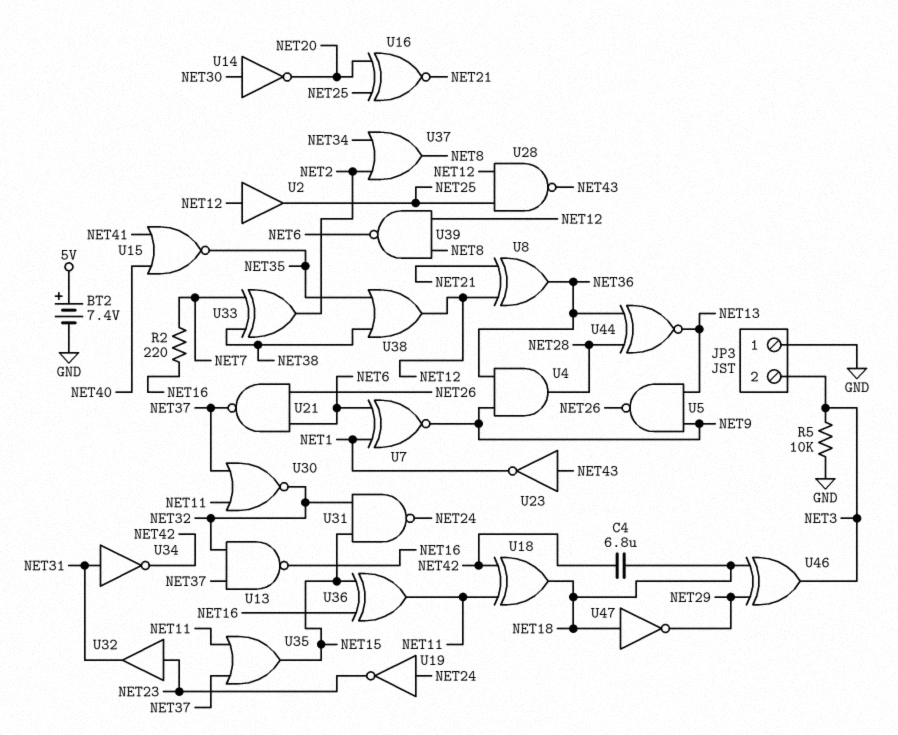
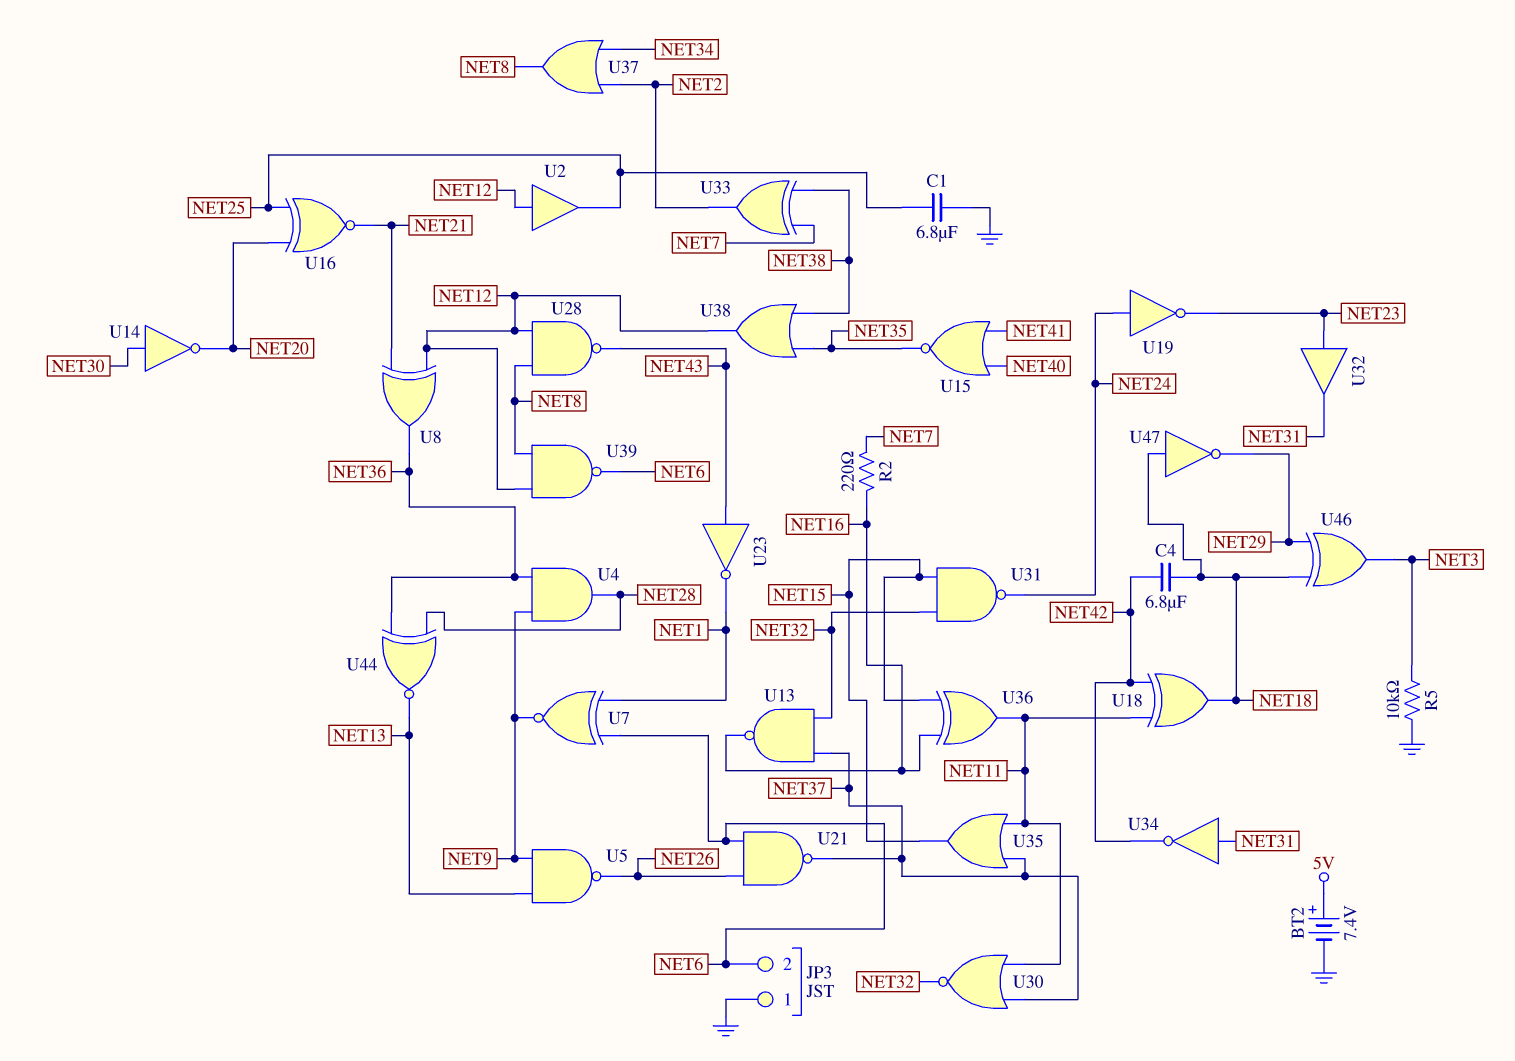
C1: none -> 6.8uF (GND, NET25)
JP3 pin 2: NET3 -> NET6
U28: NAND (in NET12, in NET25, out NET43) -> NAND (in NET8, in NET12, out NET43)

